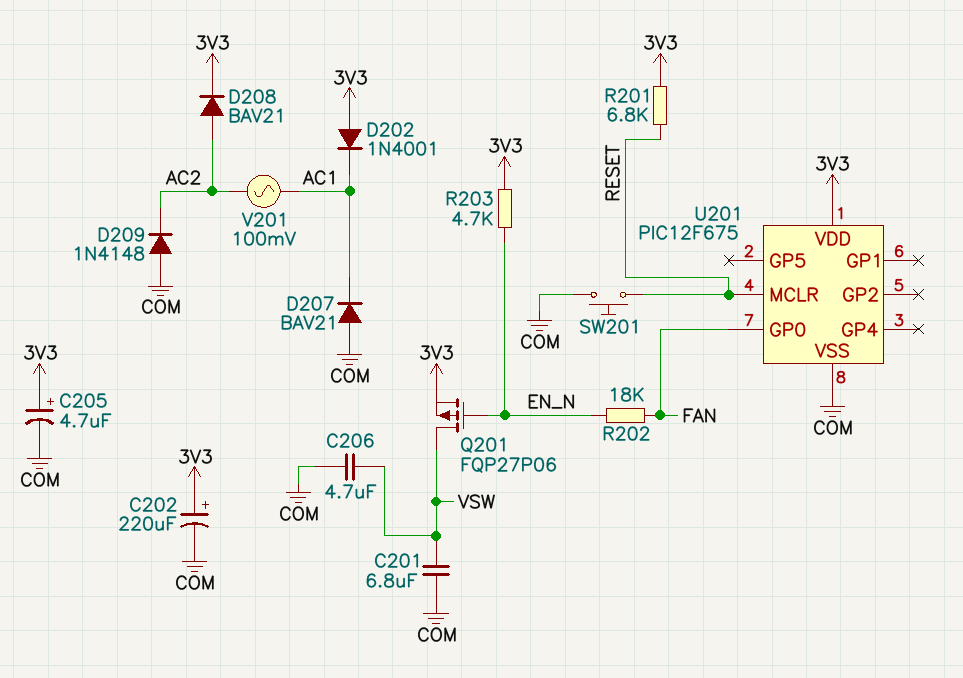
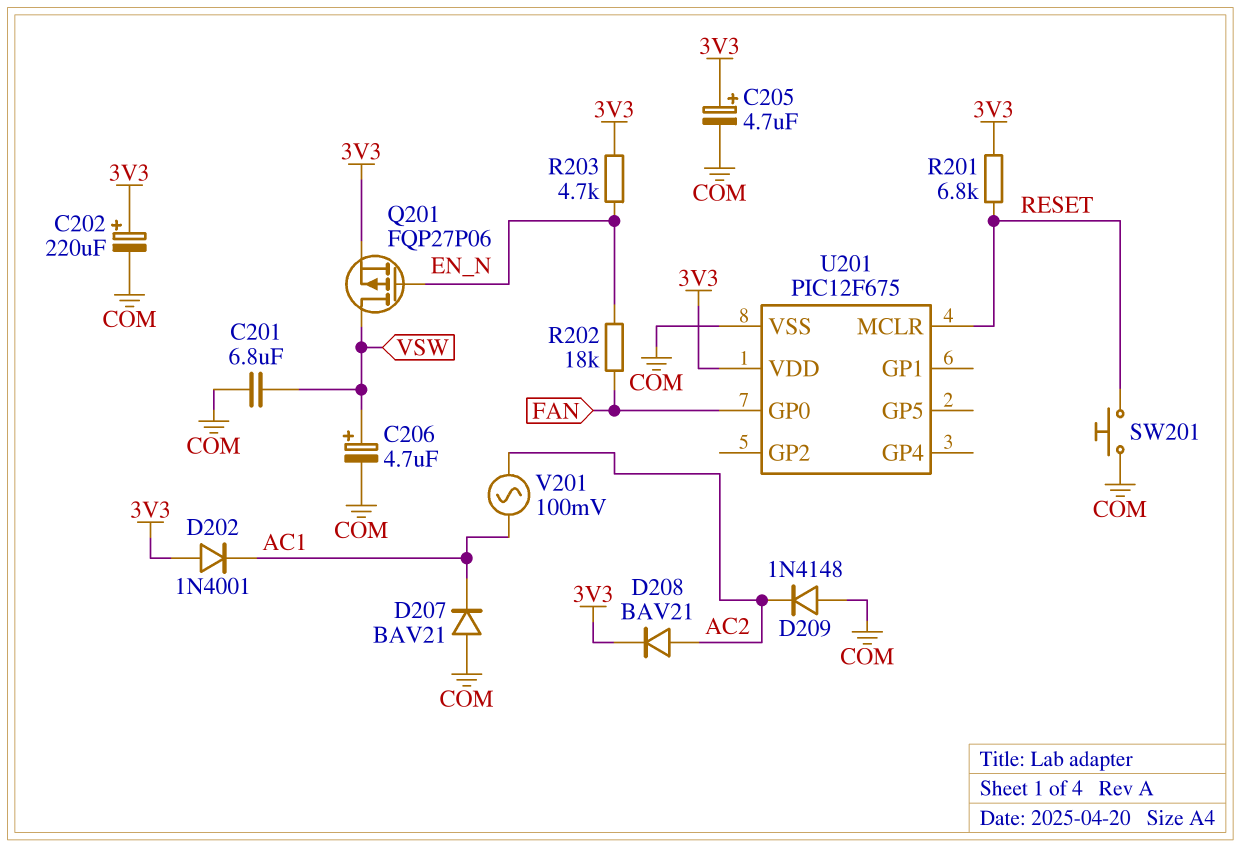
C206: 4.7uF (COM, VSW) -> 4.7uF (plus VSW, minus COM)

